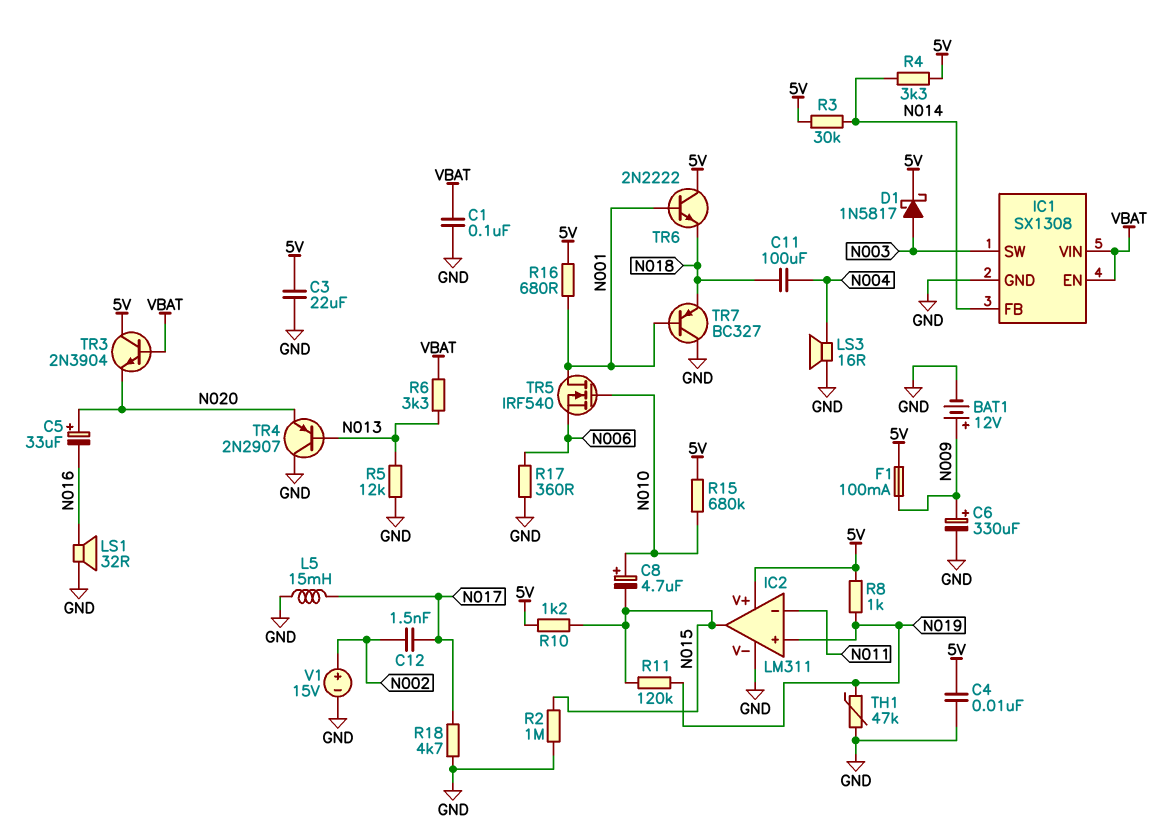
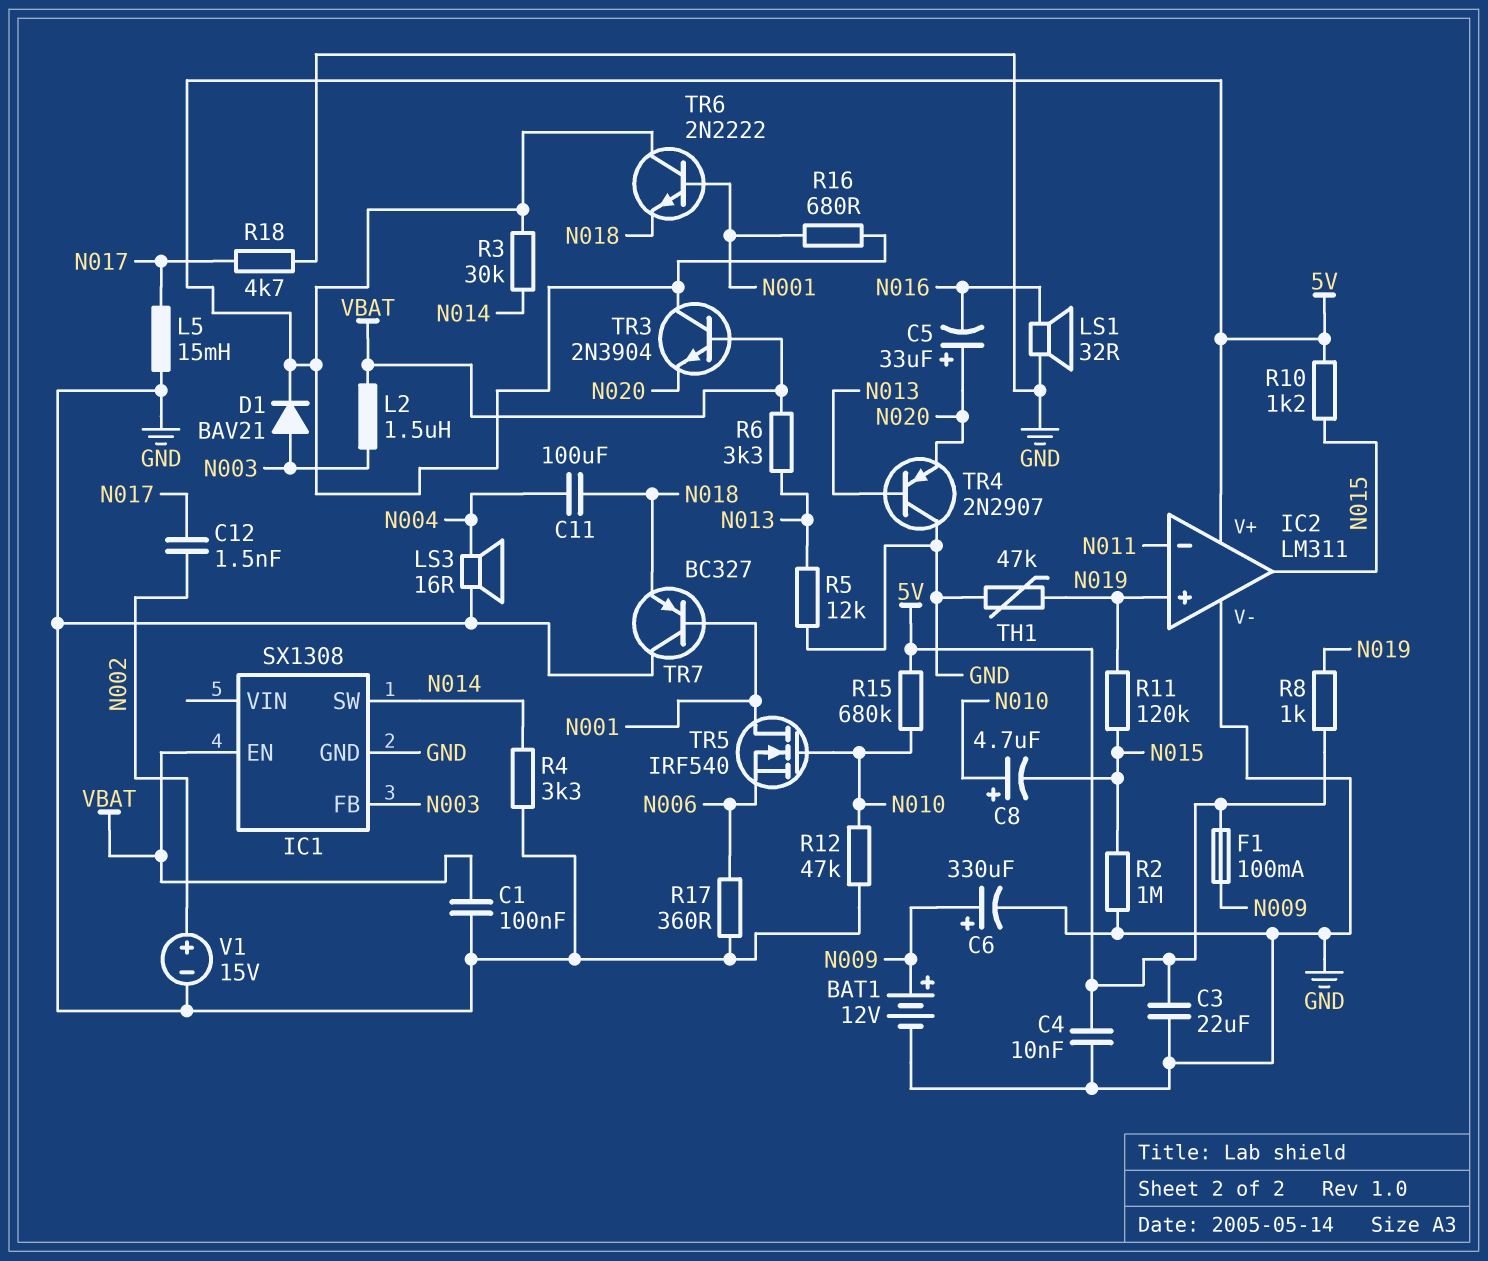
D1: schottky 1N5817 (A N003, K 5V) -> diode BAV21 (A N003, K 5V)
IC1 pin FB: N014 -> N003
IC1 pin SW: N003 -> N014
IC1 pin VIN: VBAT -> none
L2: none -> 1.5uH (N003, VBAT)
R4: 3.3k (5V, N014) -> 3.3k (GND, N014)
R12: none -> 47k (GND, N010)

